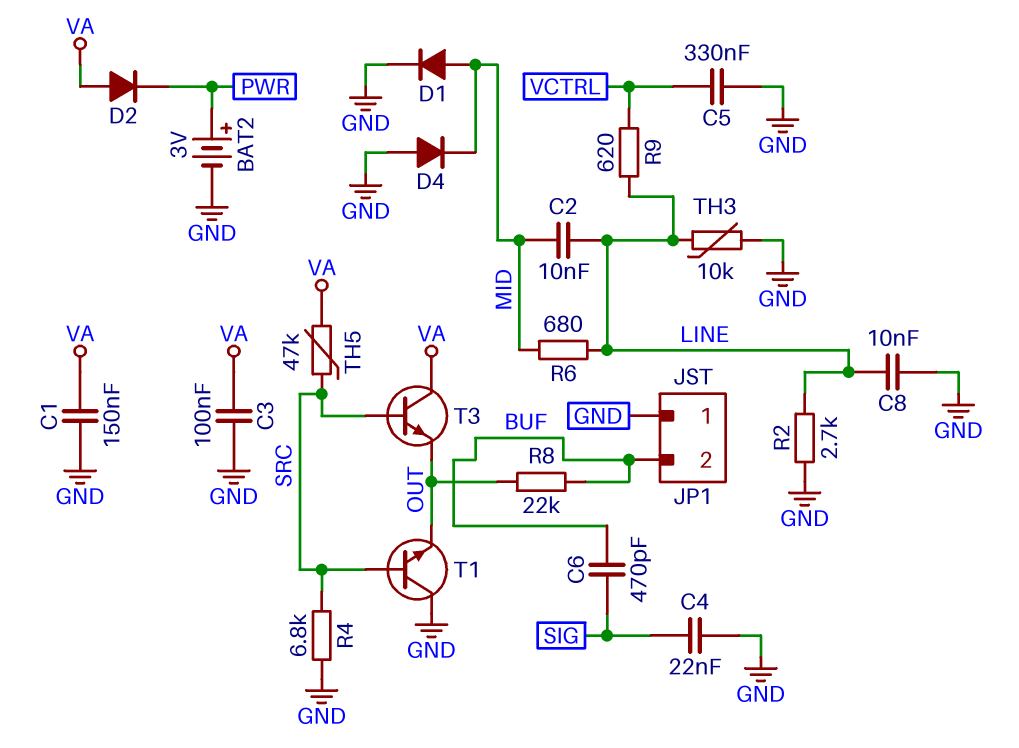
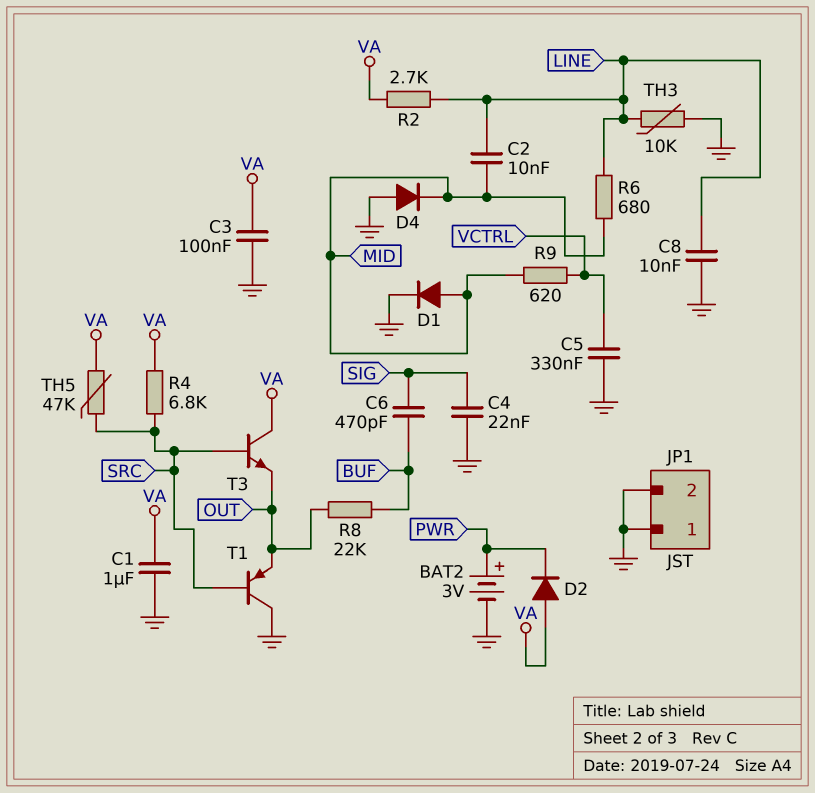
C1: 150nF (GND, VA) -> 1uF (GND, VA)
JP1 pin 2: BUF -> GND
R2: 2.7k (GND, LINE) -> 2.7k (LINE, VA)
R4: 6.8k (GND, SRC) -> 6.8k (SRC, VA)
R9: 620 (LINE, VCTRL) -> 620 (MID, VCTRL)
T1: NPN (B SRC, C GND, E OUT) -> PNP (B SRC, C GND, E OUT)

